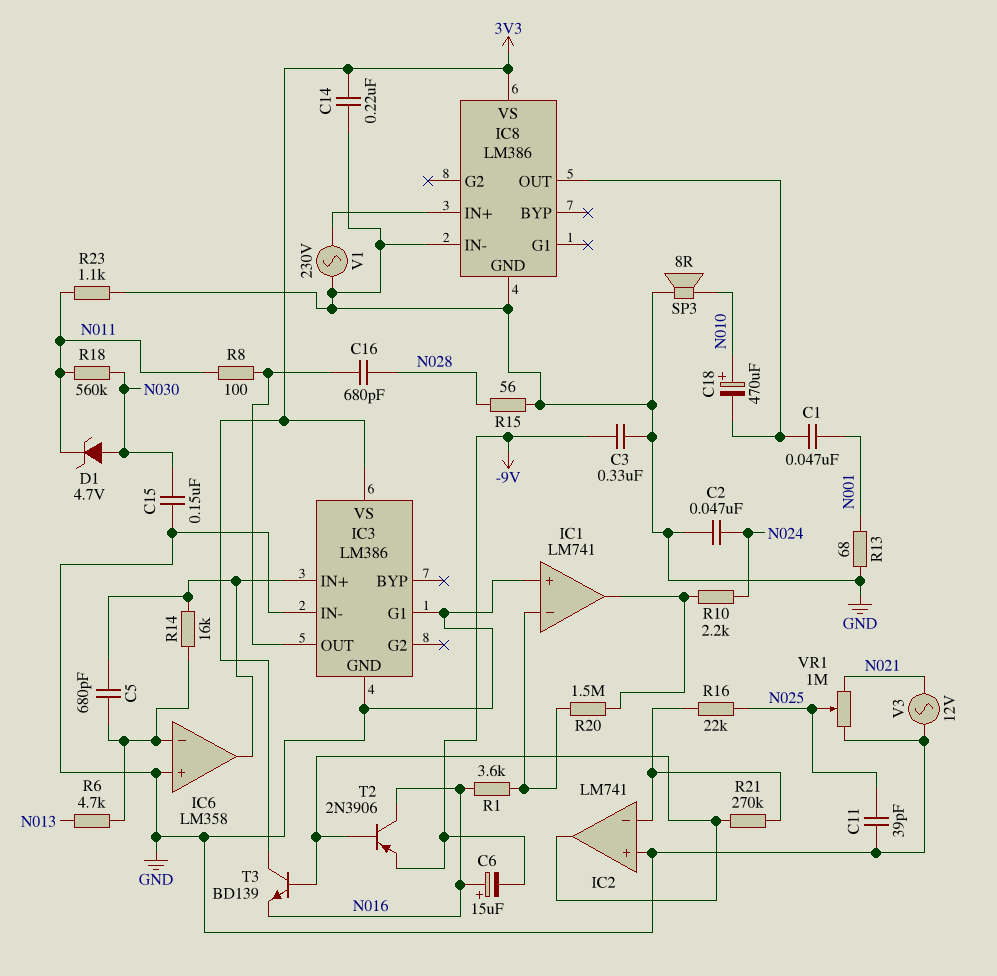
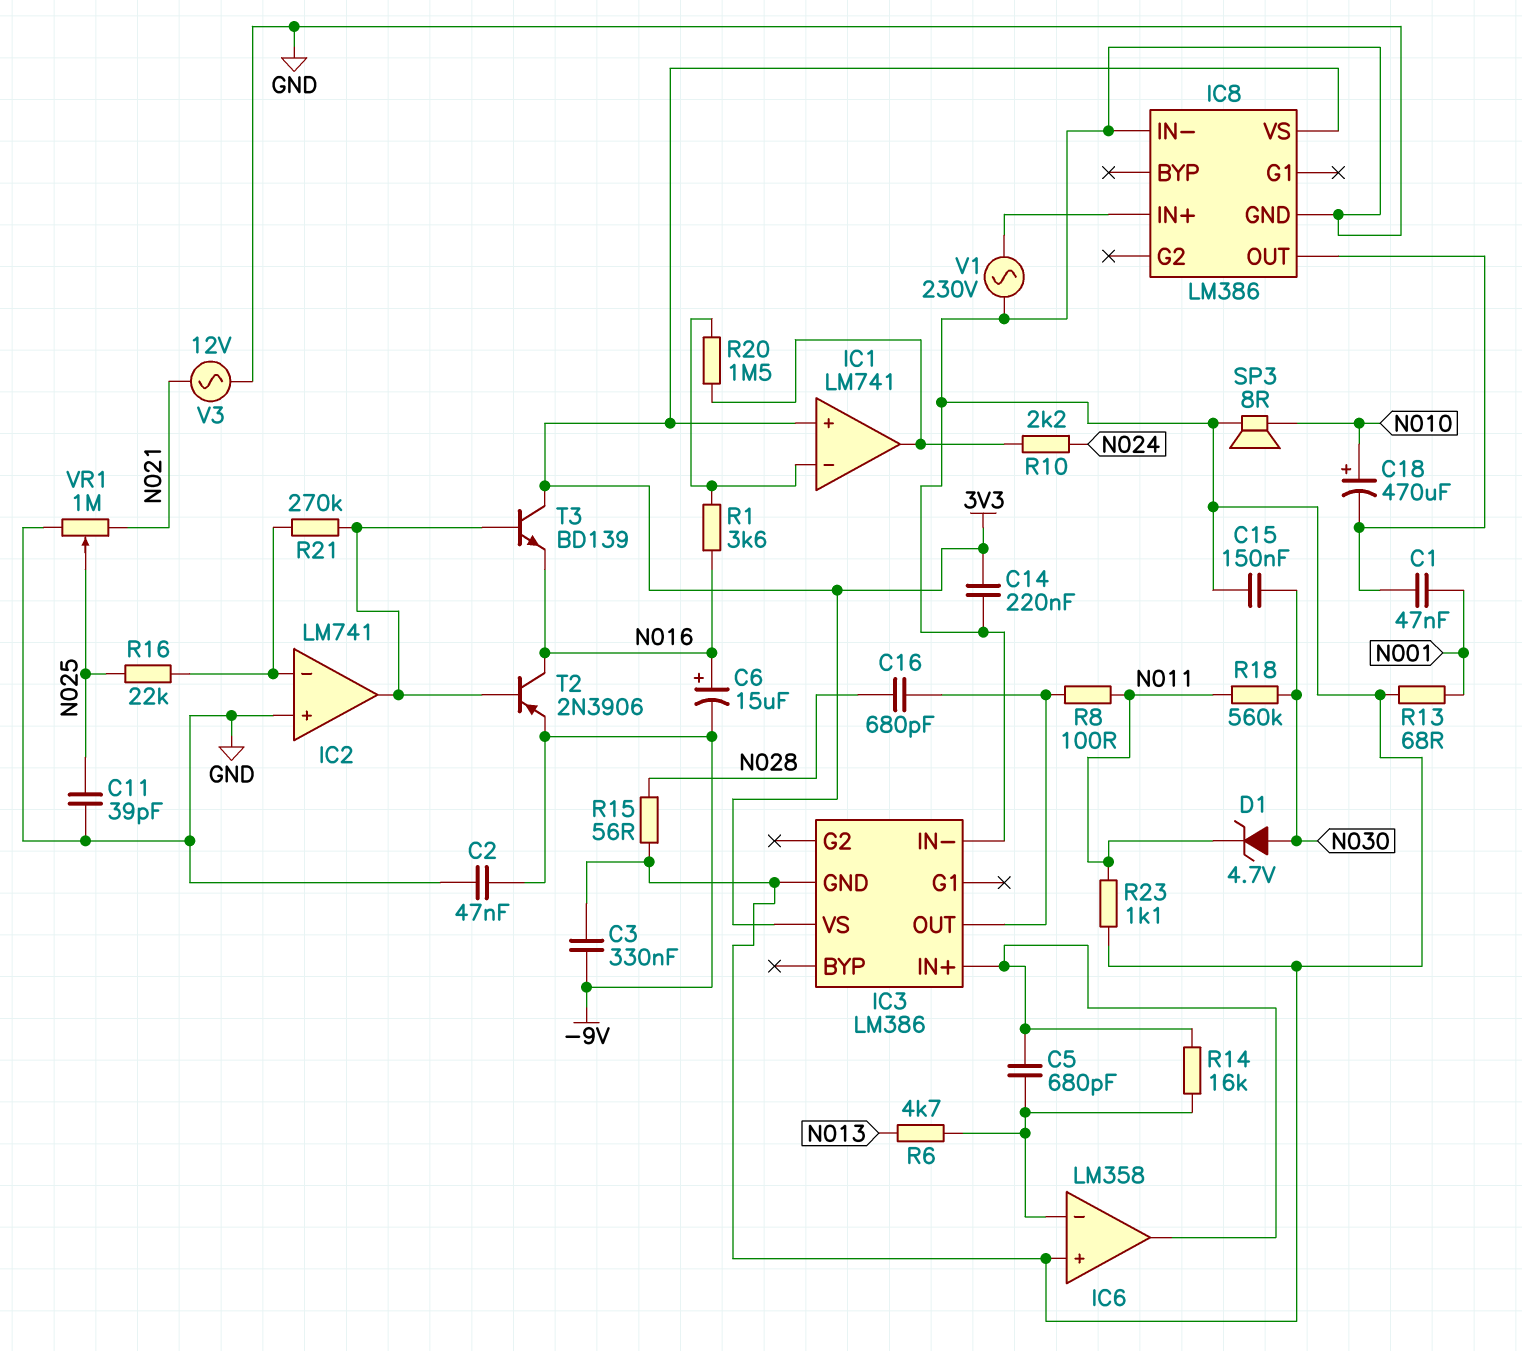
C2: 47nF (GND, N024) -> 47nF (-9V, GND)
IC1 pin in+: GND -> 3V3
IC3 pin G1: GND -> none

